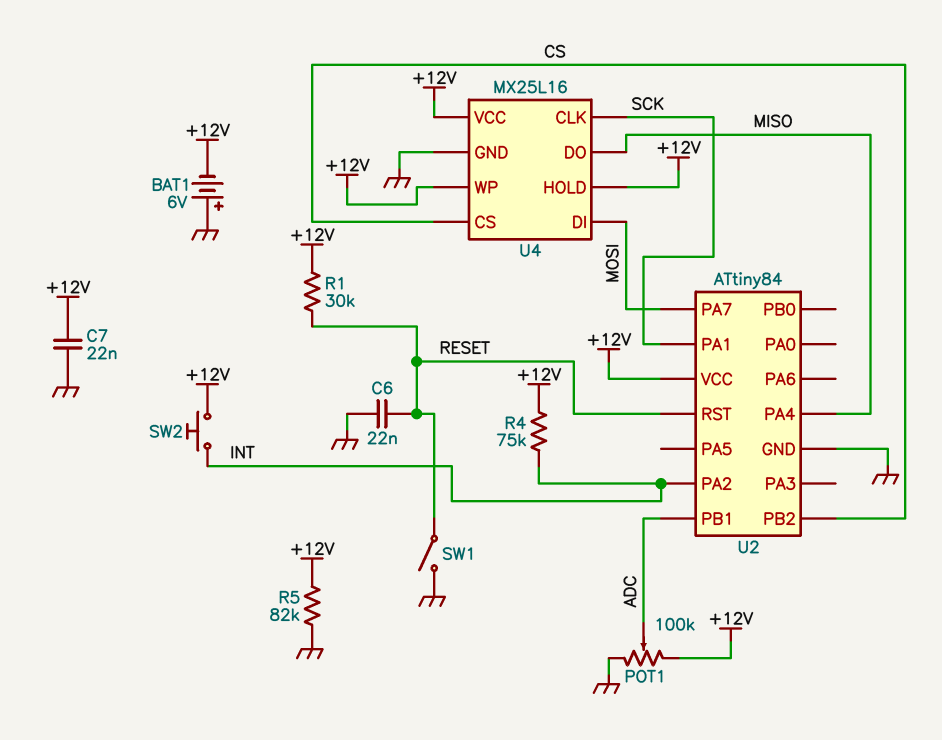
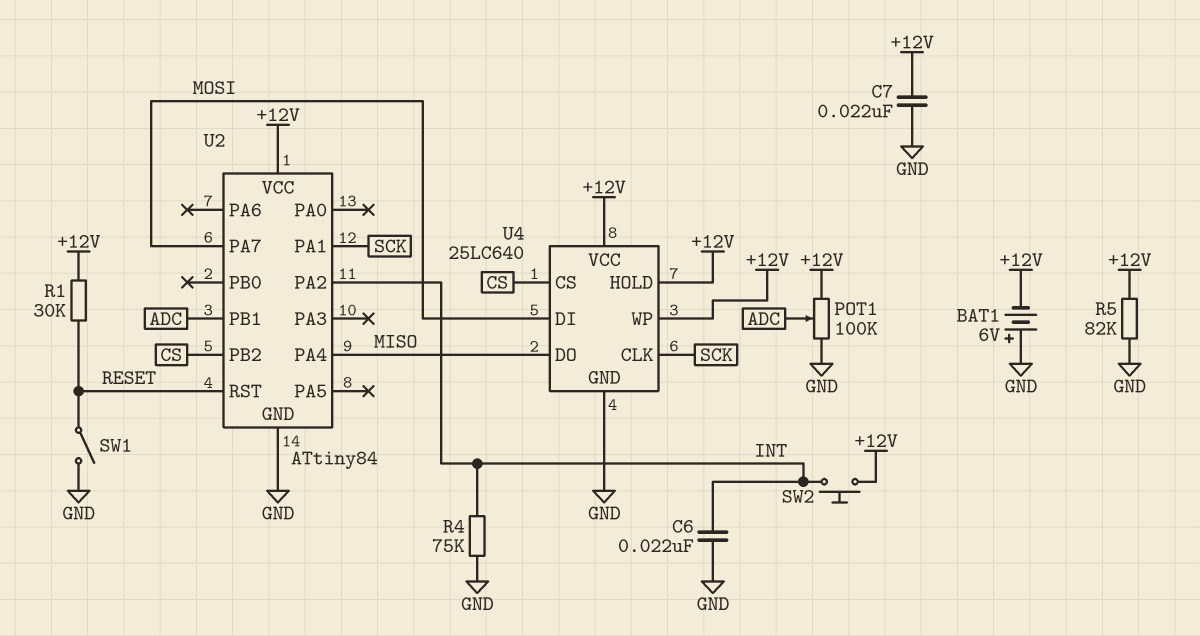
C6: 22nF (GND, RESET) -> 22nF (GND, INT)
R4: 75k (+12V, INT) -> 75k (GND, INT)
U4: MX25L16 -> 25LC640

